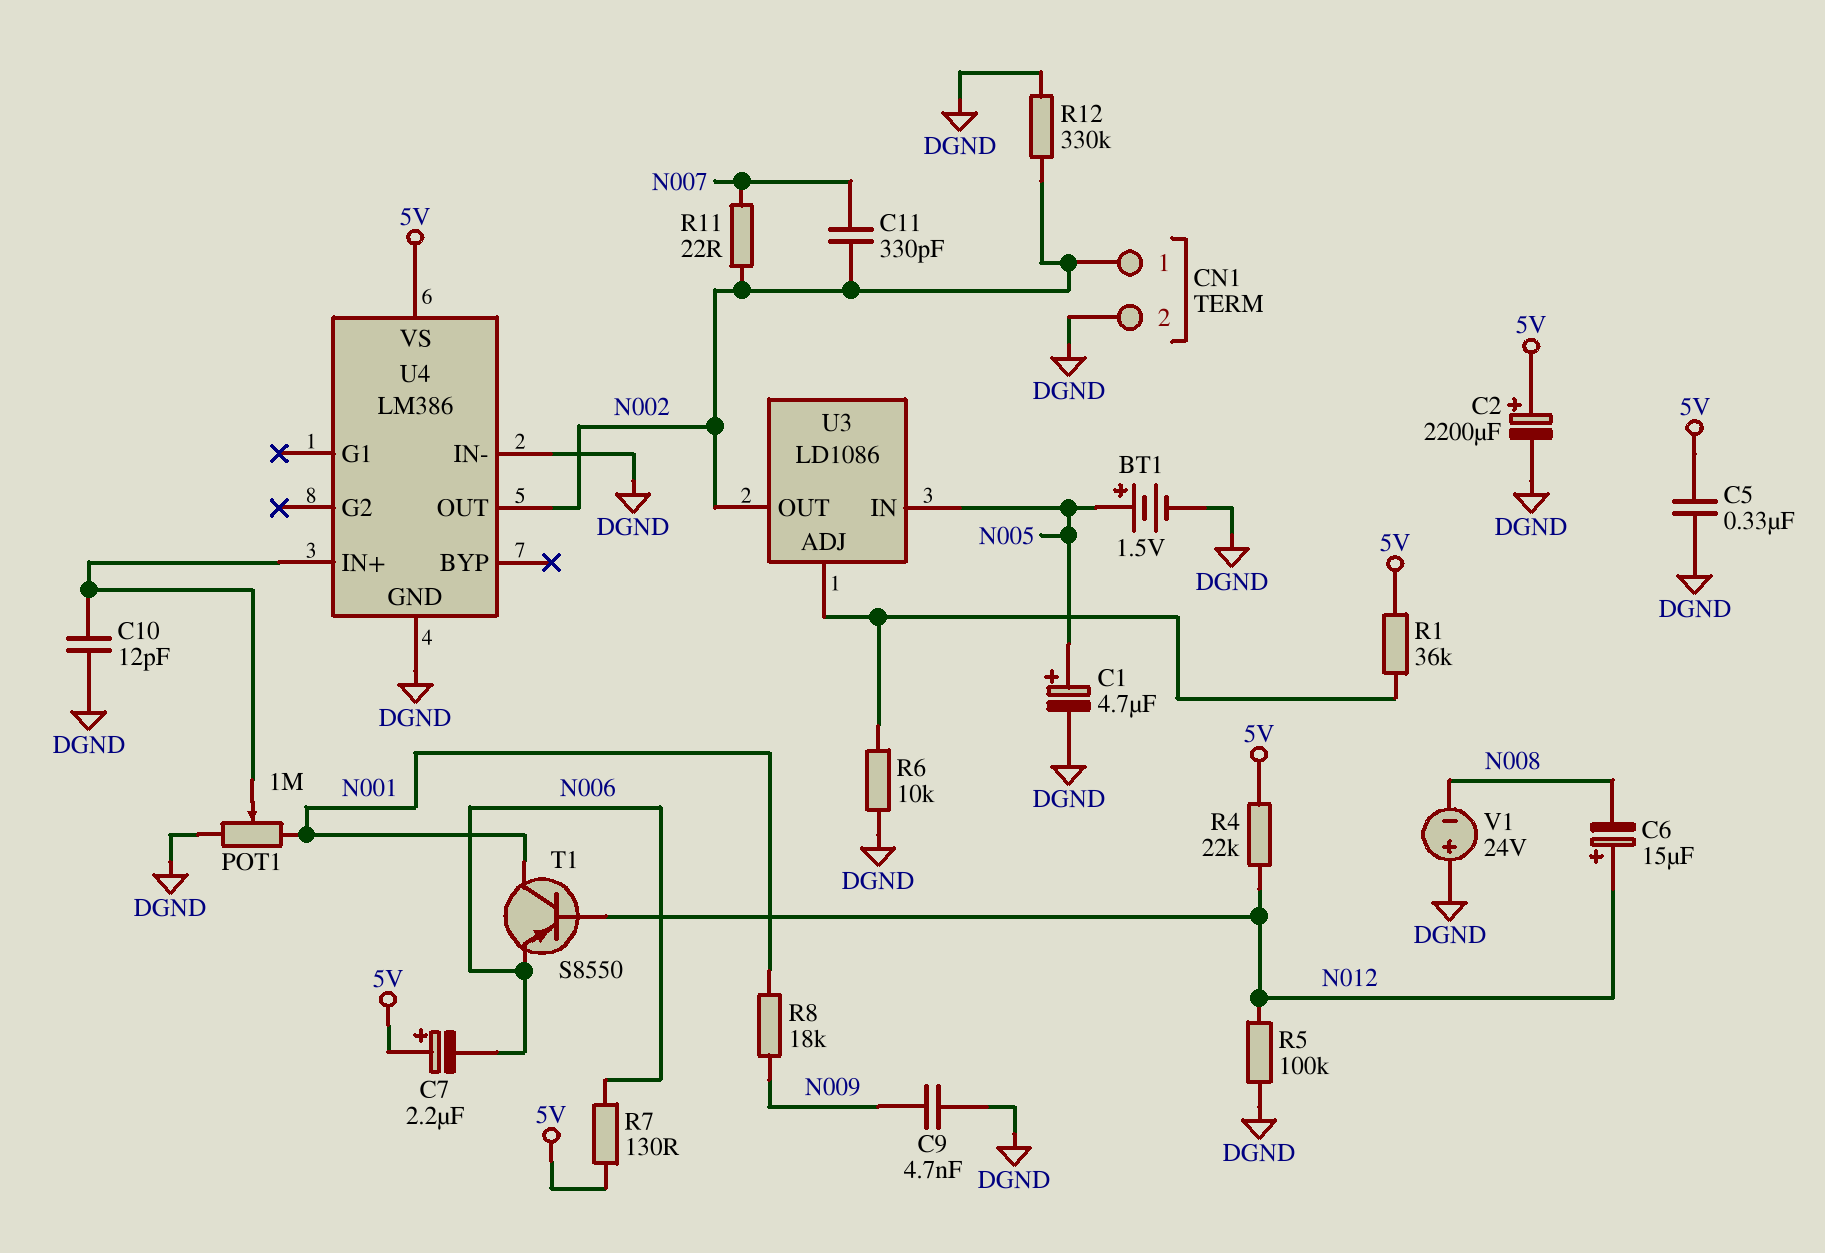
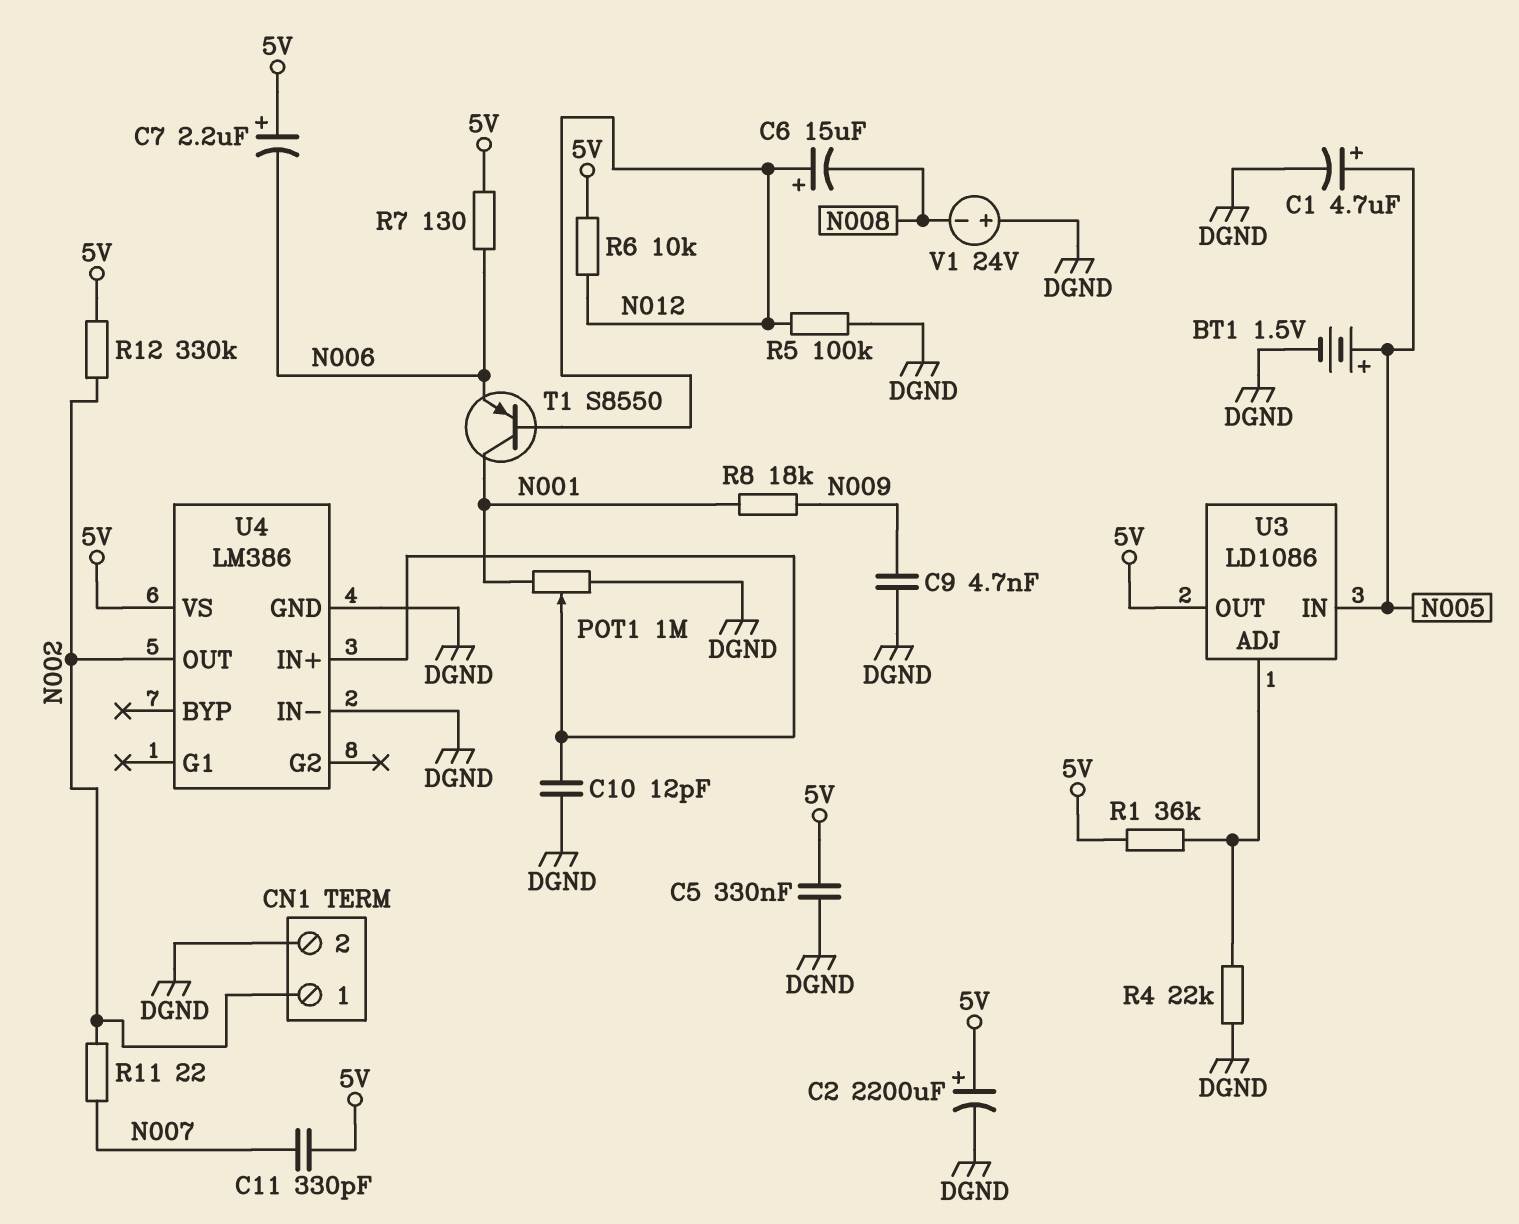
C11: 330pF (N002, N007) -> 330pF (5V, N007)
R4: 22k (5V, N012) -> 22k (DGND, U3/ADJ)
R6: 10k (DGND, U3/ADJ) -> 10k (5V, N012)
R12: 330k (DGND, N002) -> 330k (5V, N002)
U3 pin OUT: N002 -> 5V

